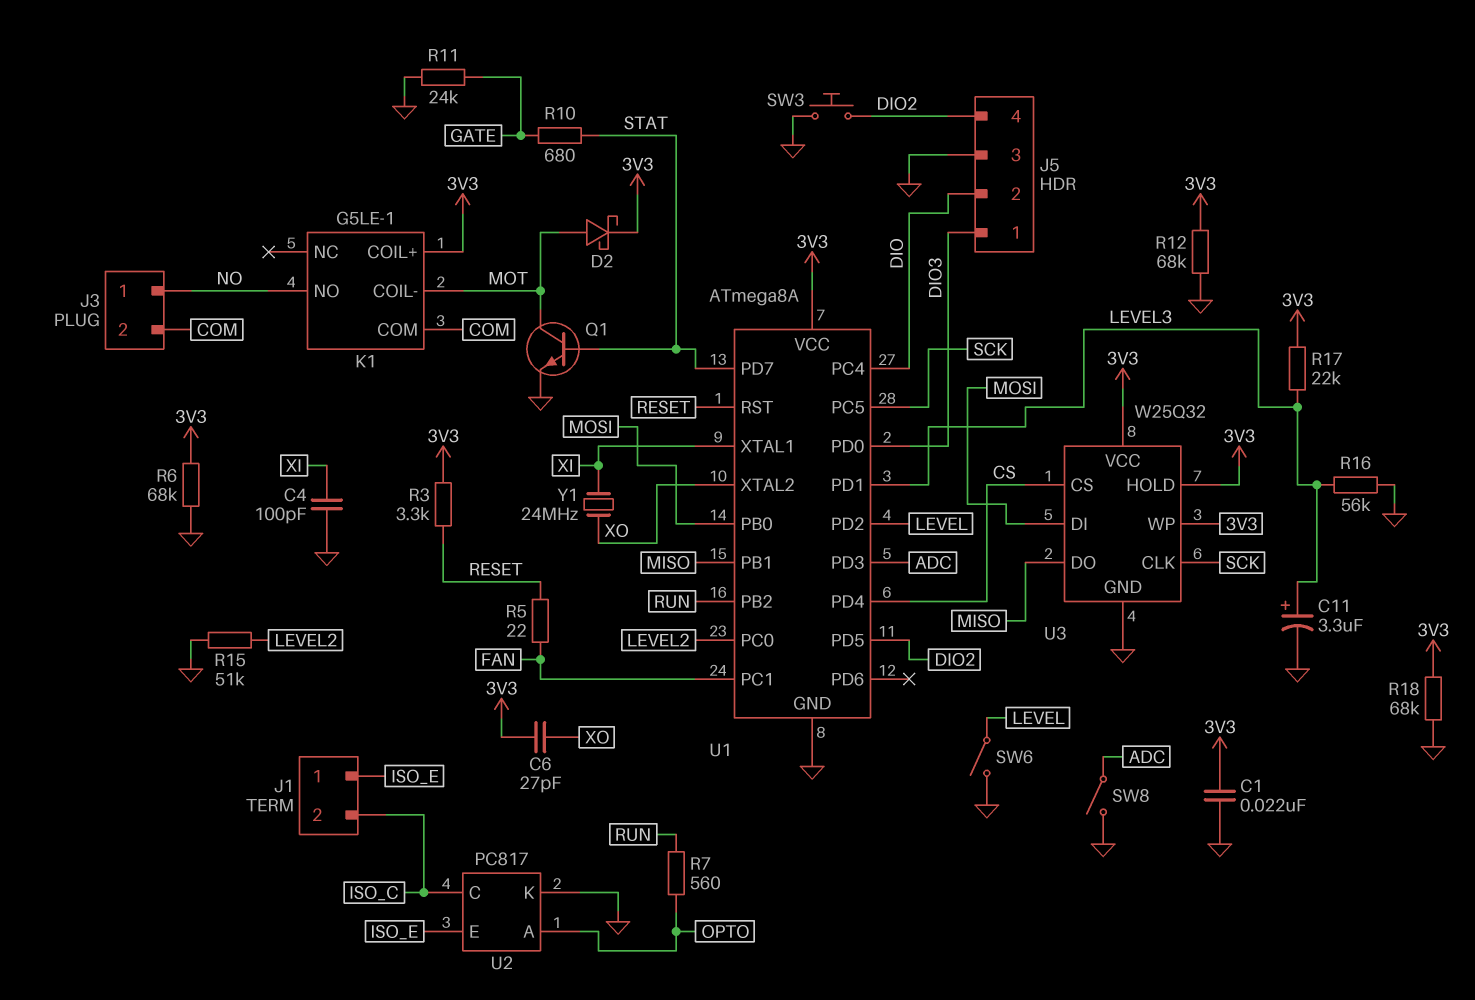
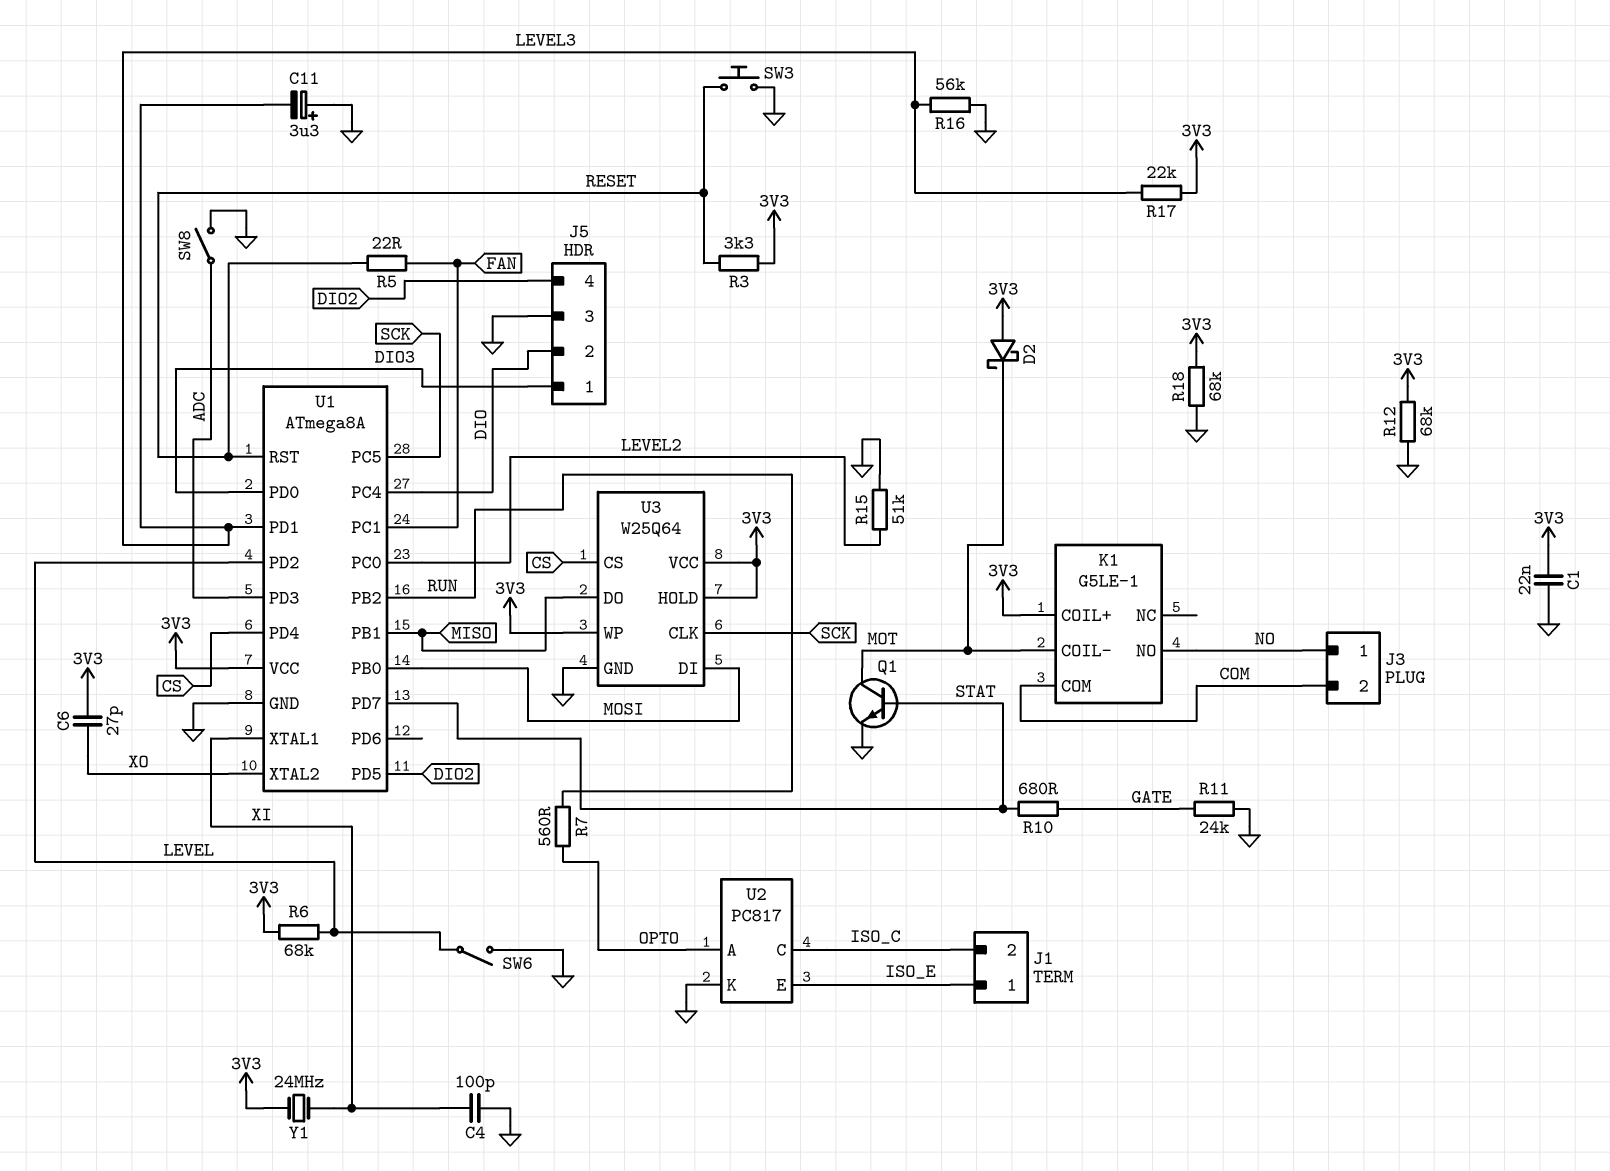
C11: 3.3uF (plus LEVEL3, minus GND) -> 3.3uF (plus GND, minus LEVEL3)
D2: schottky (A MOT, K 3V3) -> schottky (A 3V3, K MOT)
R6: 68k (3V3, GND) -> 68k (3V3, LEVEL)
SW3: button (DIO2, GND) -> button (GND, RESET)
U3: W25Q32 -> W25Q64
Y1: 24MHz (XI, XO) -> 24MHz (3V3, XI)

